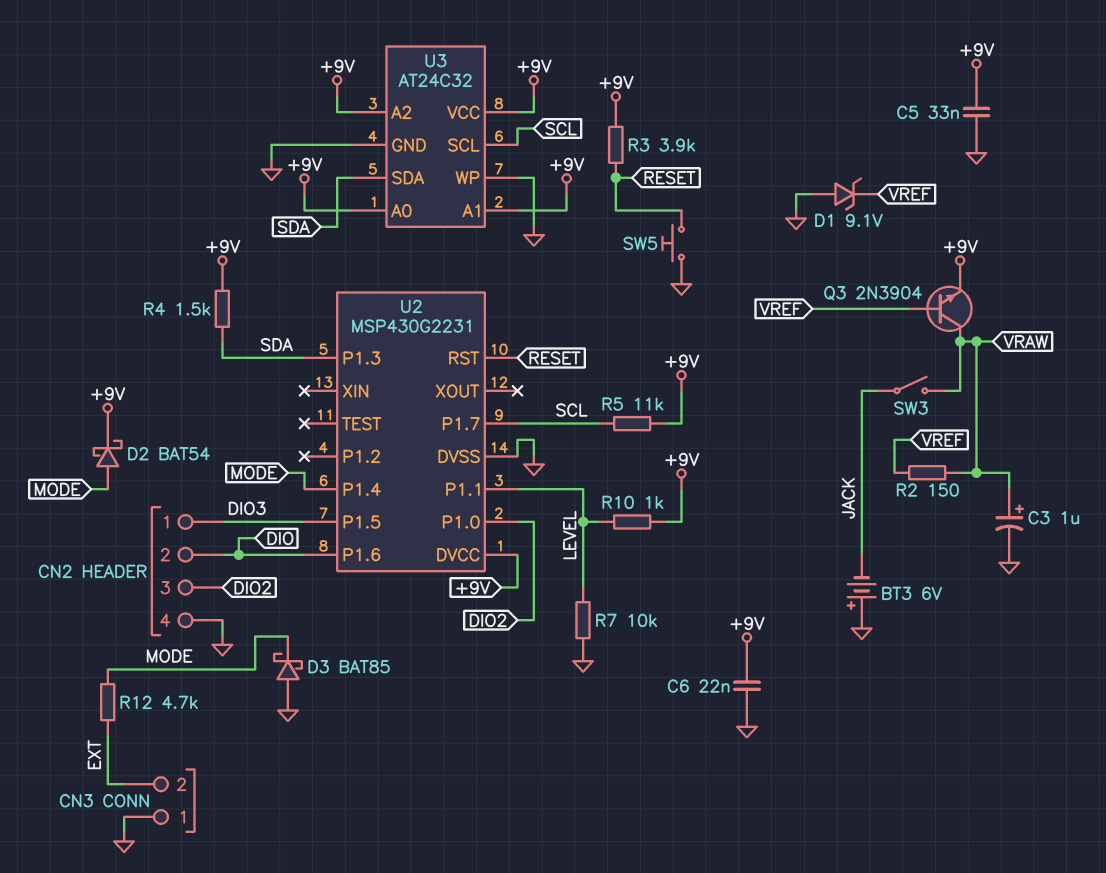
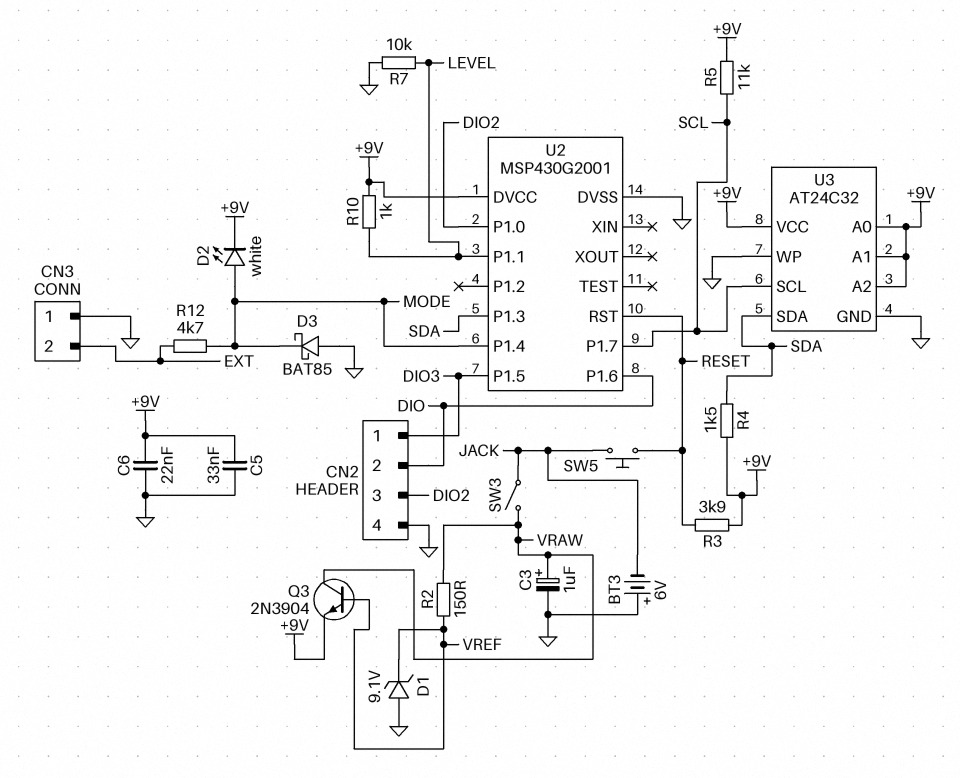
D2: schottky BAT54 (A MODE, K +9V) -> LED white (A MODE, K +9V)
SW5: button (GND, RESET) -> button (JACK, RESET)
U2: MSP430G2231 -> MSP430G2001

